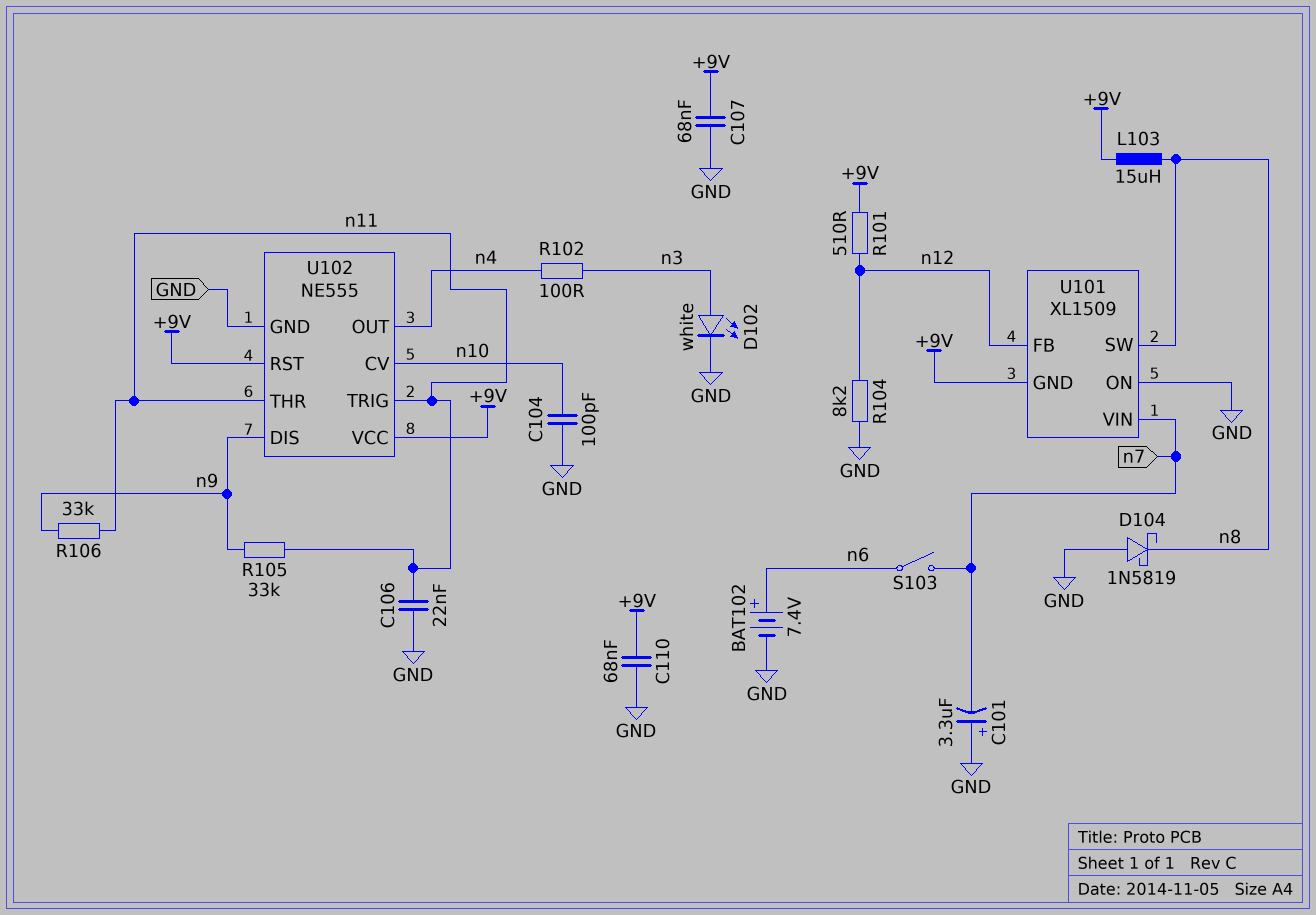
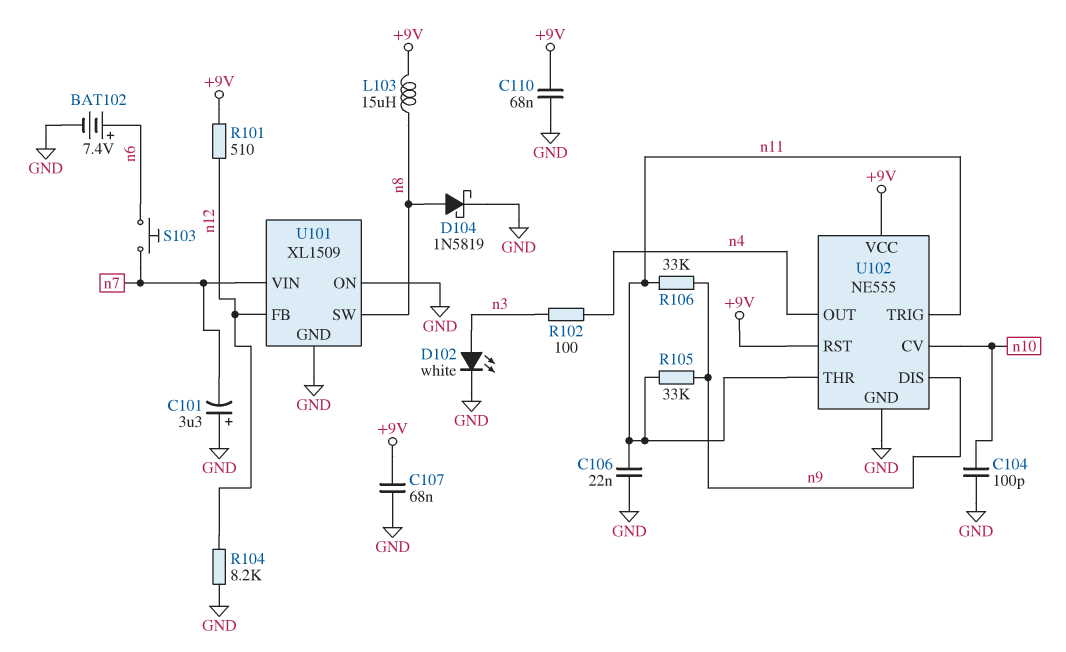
D104: schottky 1N5819 (A GND, K n8) -> schottky 1N5819 (A n8, K GND)
S103: switch (n6, n7) -> button (n6, n7)
U101 pin GND: +9V -> GND

